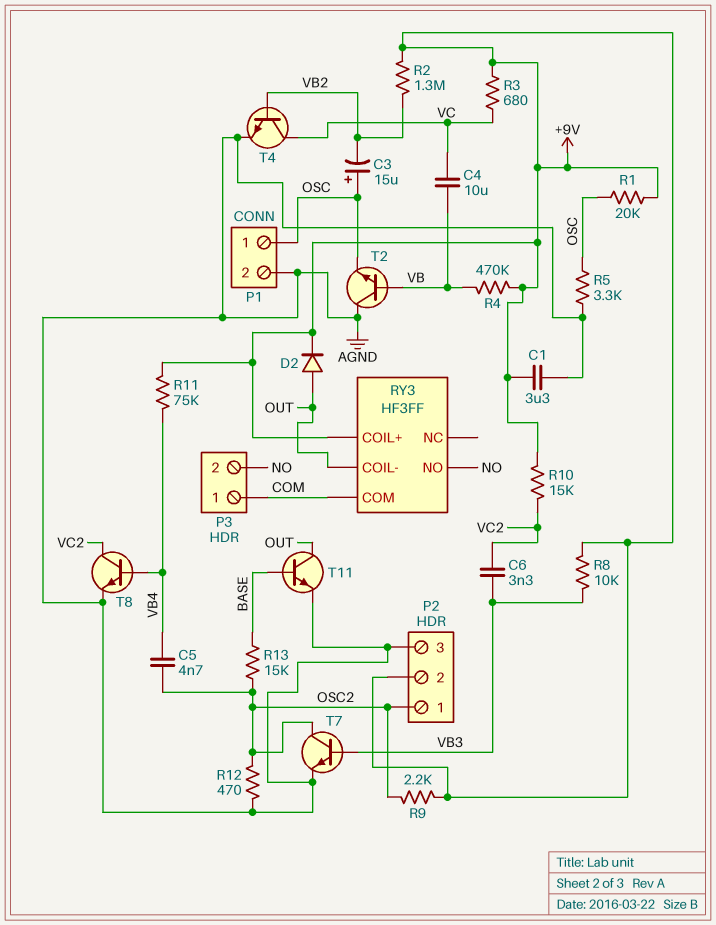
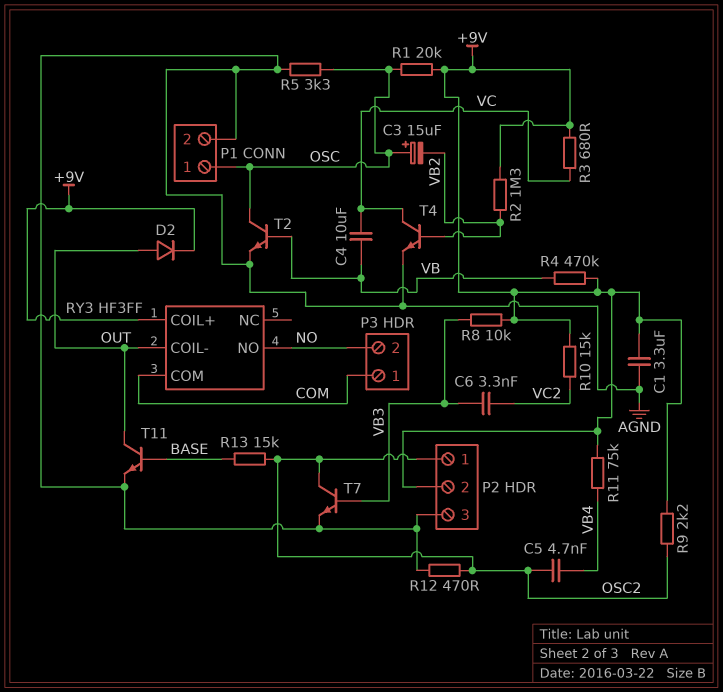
T2: NPN (B VB, C AGND, E OSC) -> NPN (B VB, C OSC, E AGND)
T8: NPN (B VB4, C VC2, E AGND) -> none

